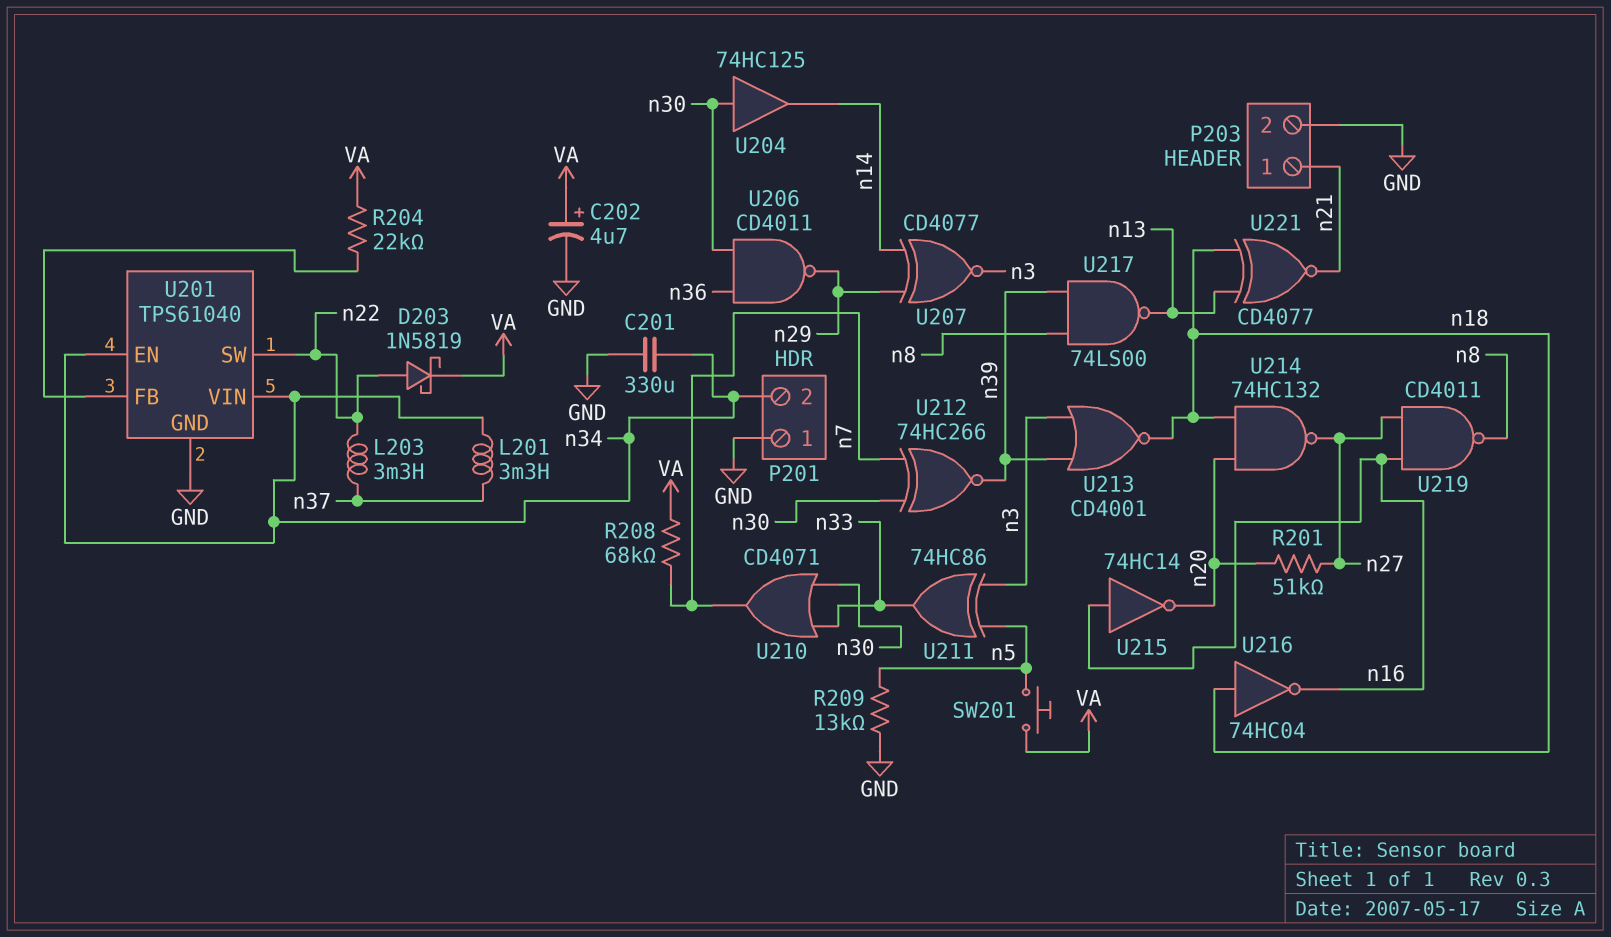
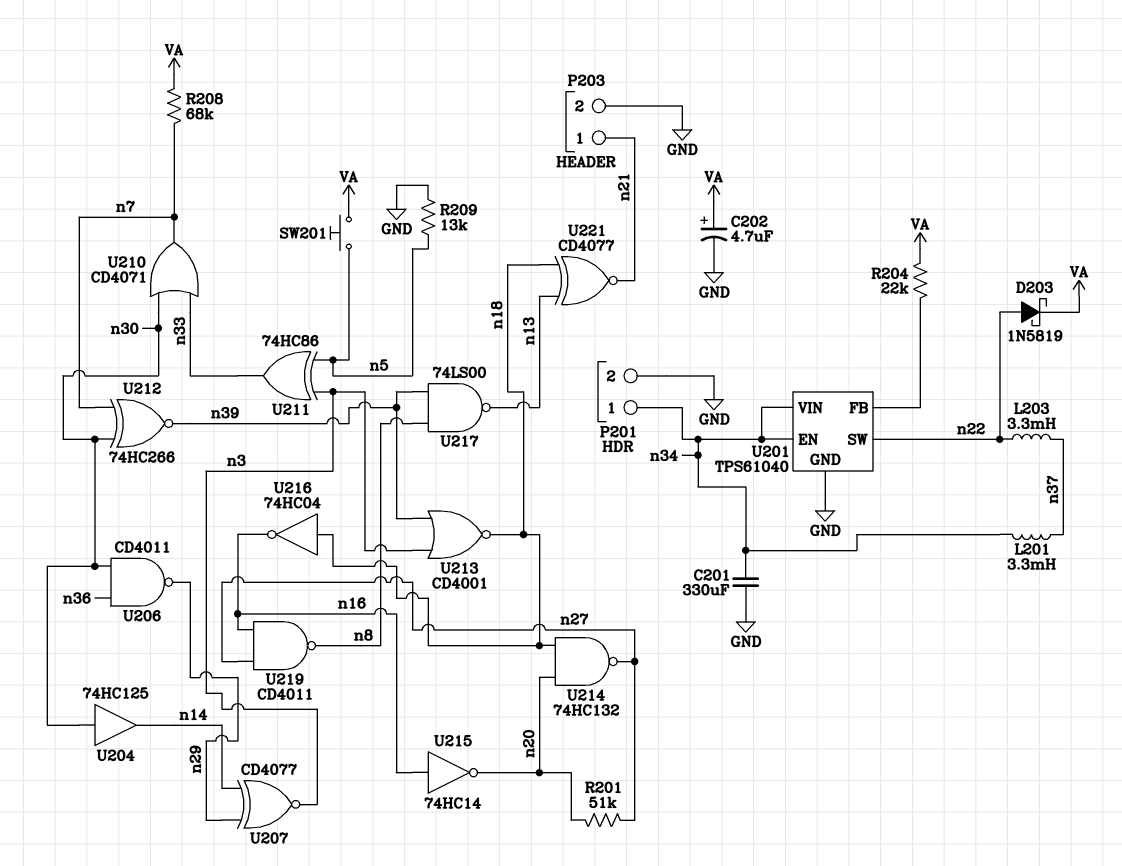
P201 pin 1: GND -> n34
P201 pin 2: n34 -> GND

